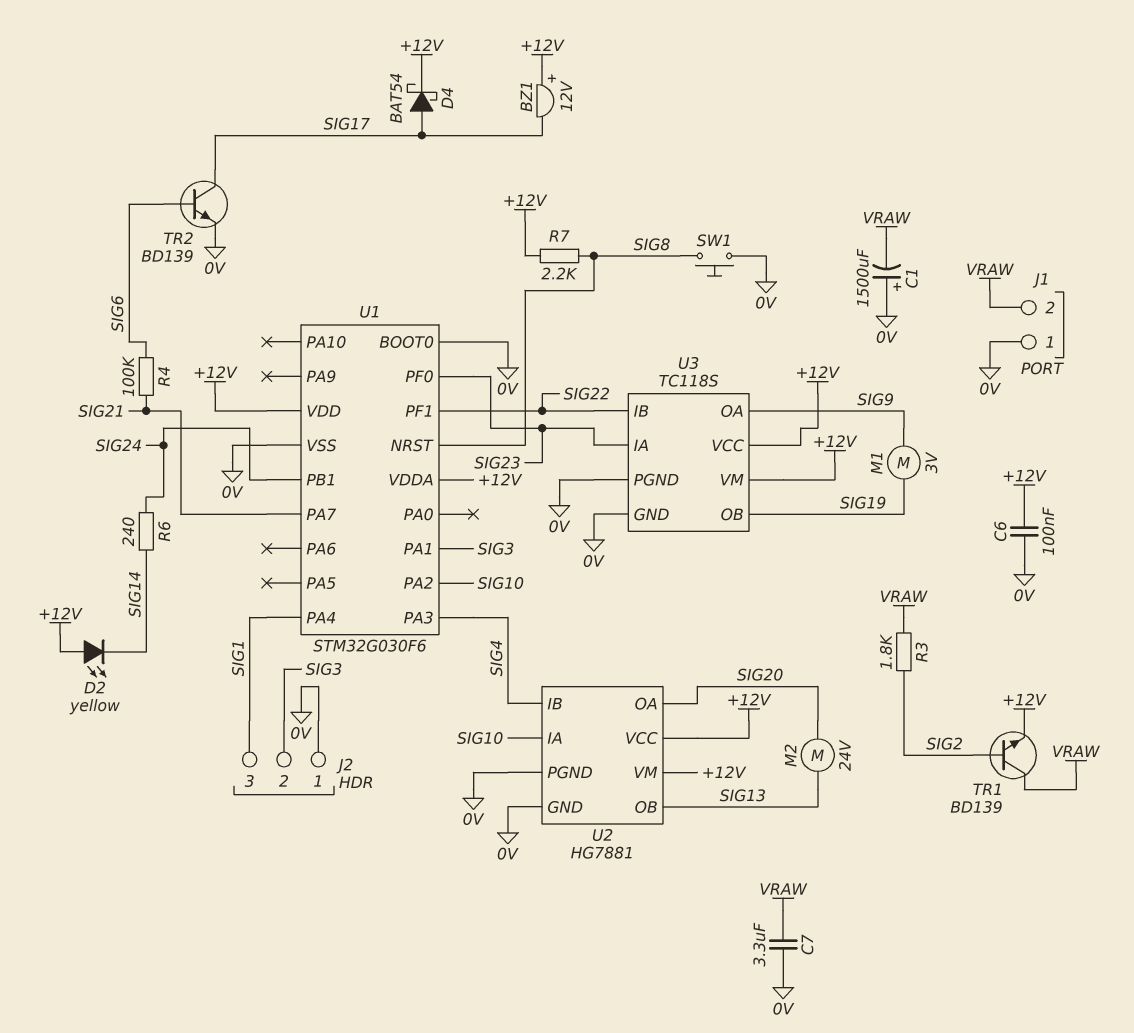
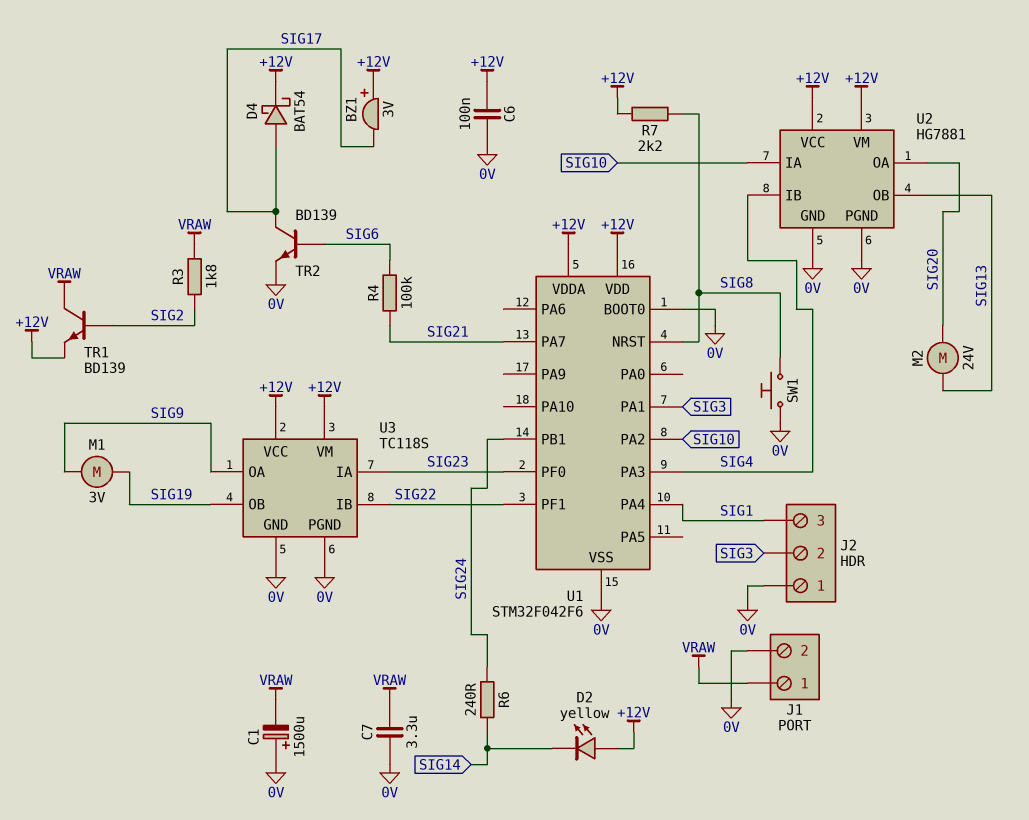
BZ1: buzzer 12V (plus +12V, minus SIG17) -> buzzer 3V (plus +12V, minus SIG17)
J1 pin 1: 0V -> VRAW
J1 pin 2: VRAW -> 0V
U1: STM32G030F6 -> STM32F042F6

